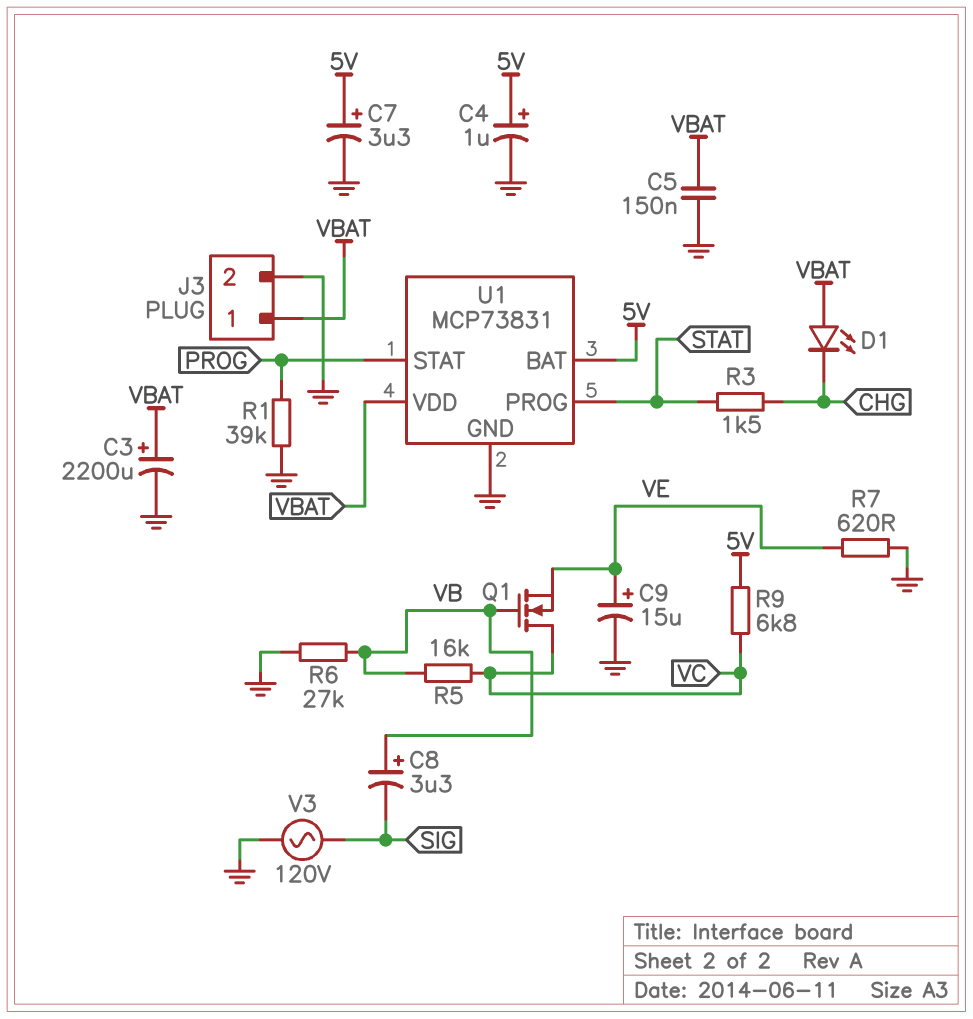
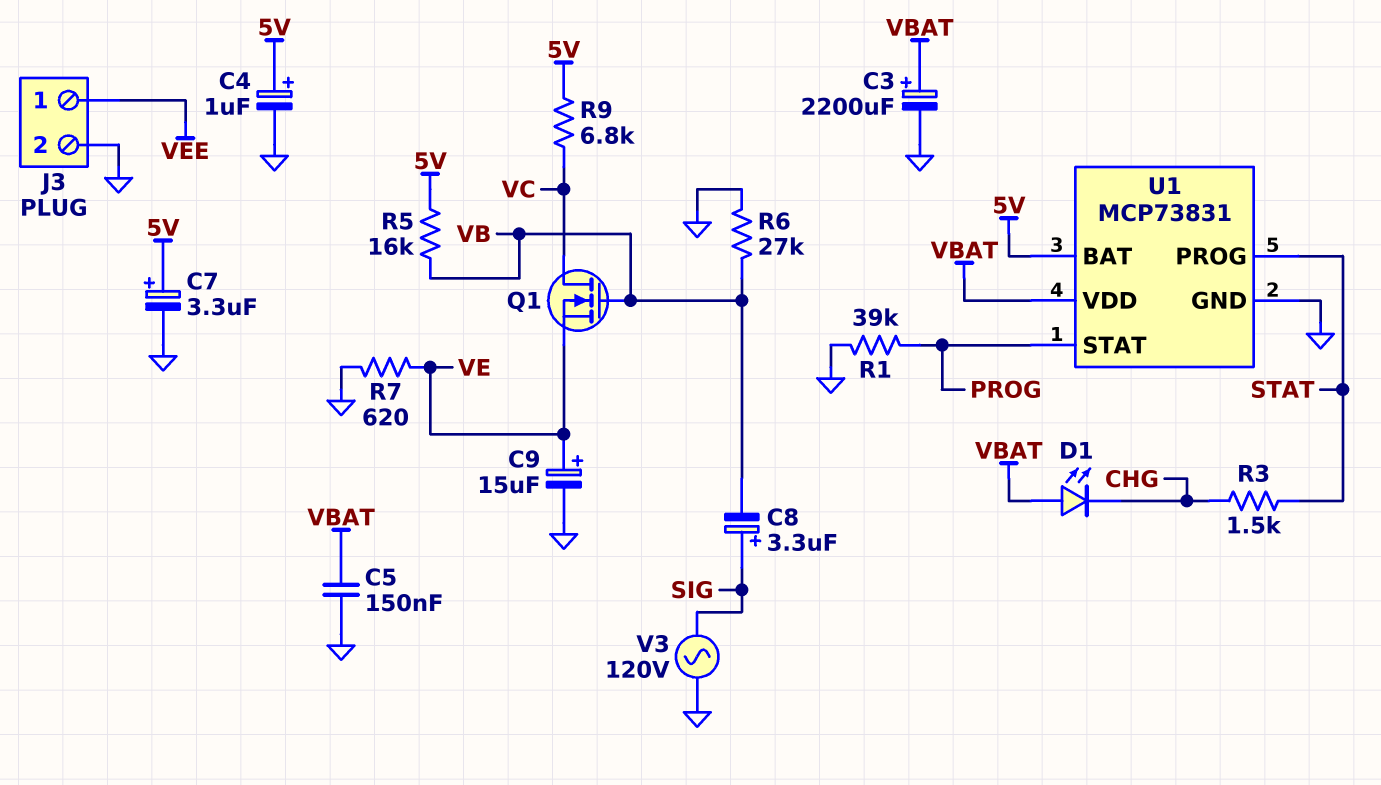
C8: 3.3uF (plus VB, minus SIG) -> 3.3uF (plus SIG, minus VB)
J3 pin 1: VBAT -> VEE
R5: 16k (VB, VC) -> 16k (5V, VB)

